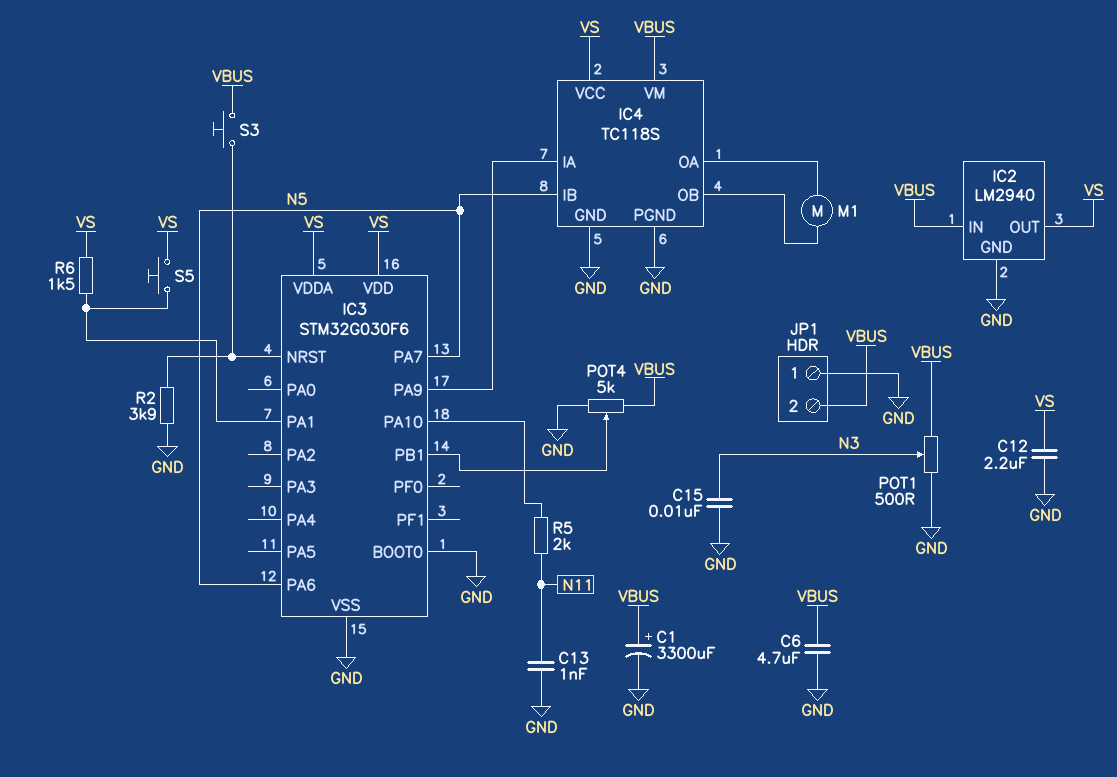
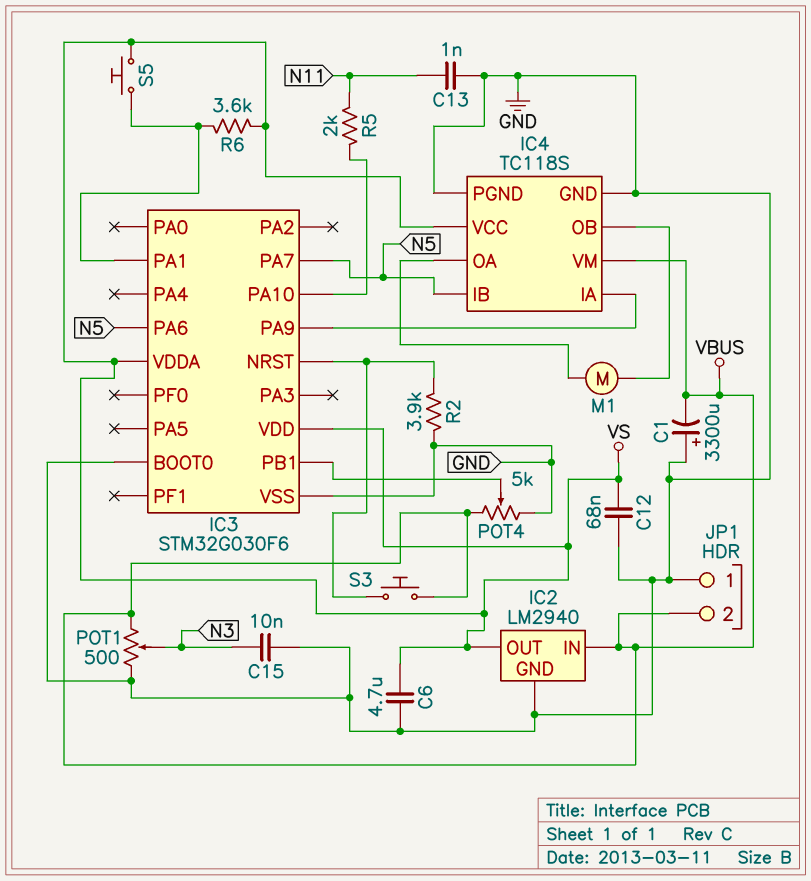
C1: 3300uF (plus VBUS, minus GND) -> 3300uF (plus GND, minus VBUS)
C6: 4.7uF (GND, VBUS) -> 4.7uF (GND, VS)
C12: 2.2uF (GND, VS) -> 68nF (GND, VS)
R6: 1.5k (IC3/PA1, VS) -> 3.6k (IC3/PA1, VS)

